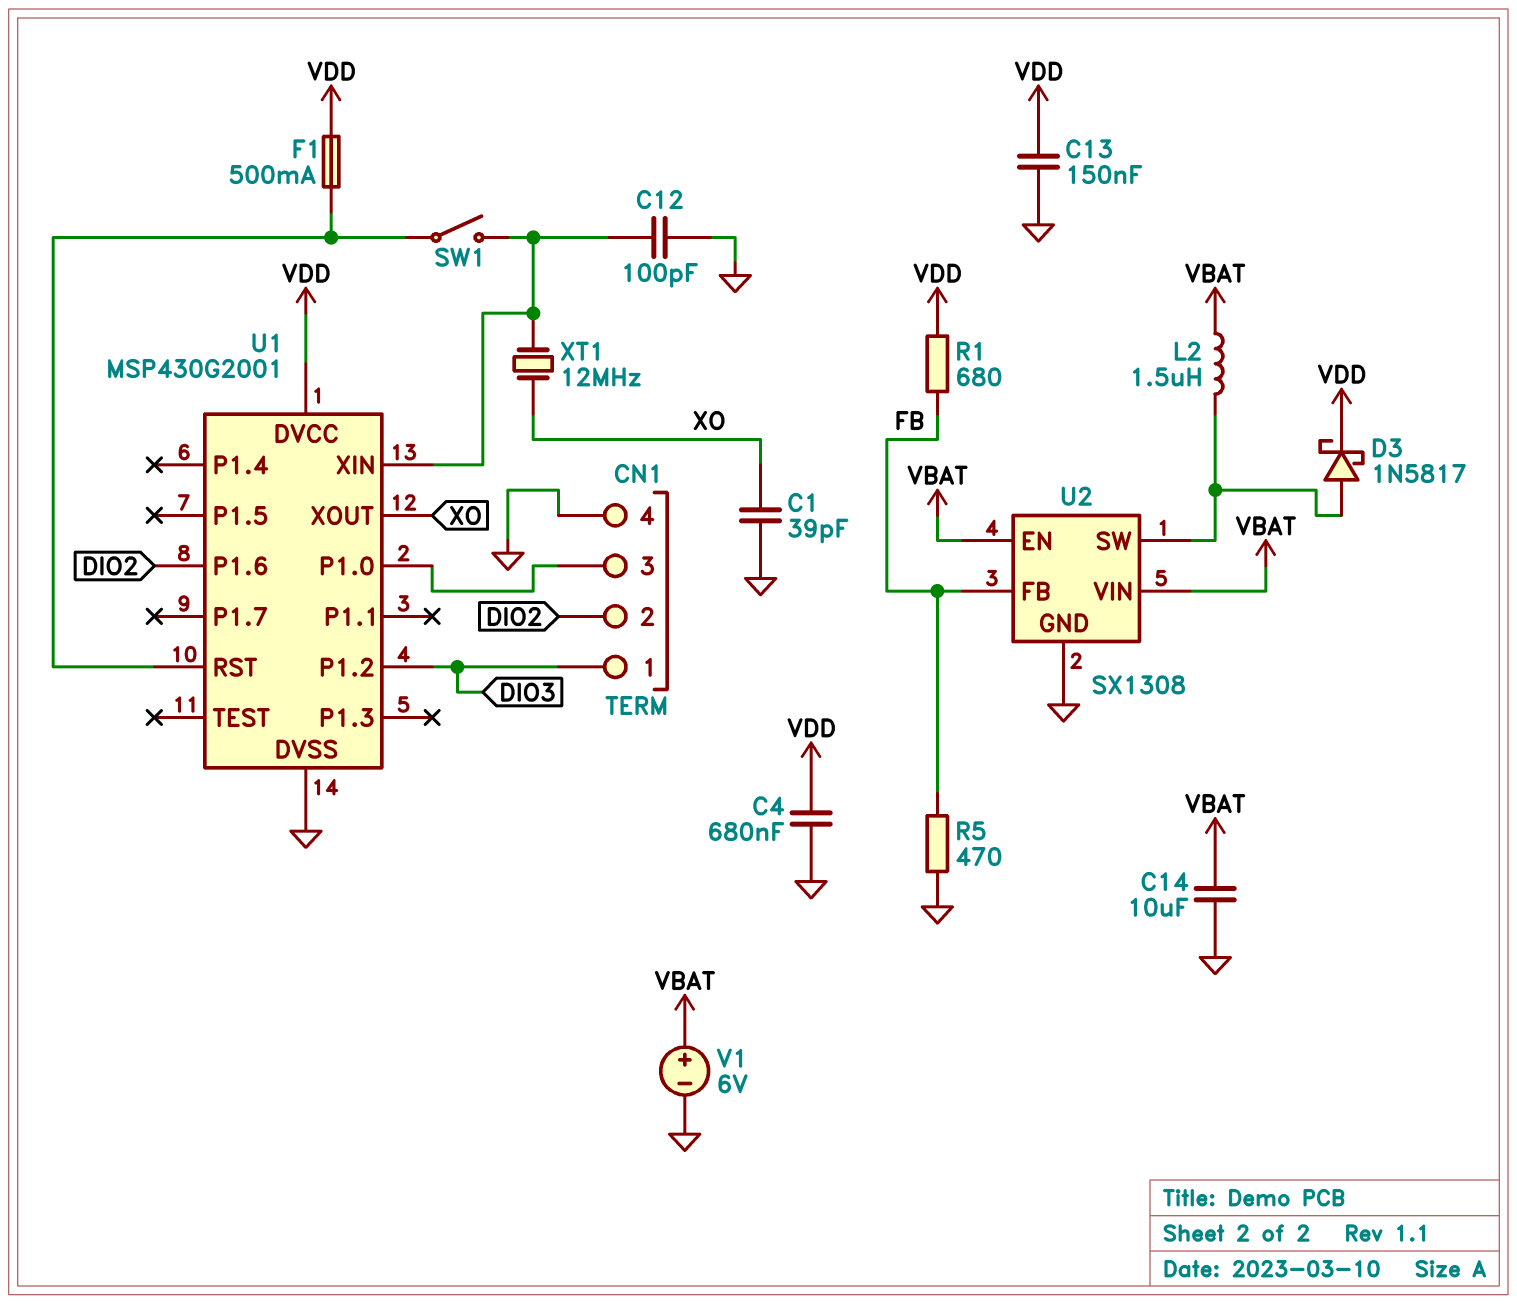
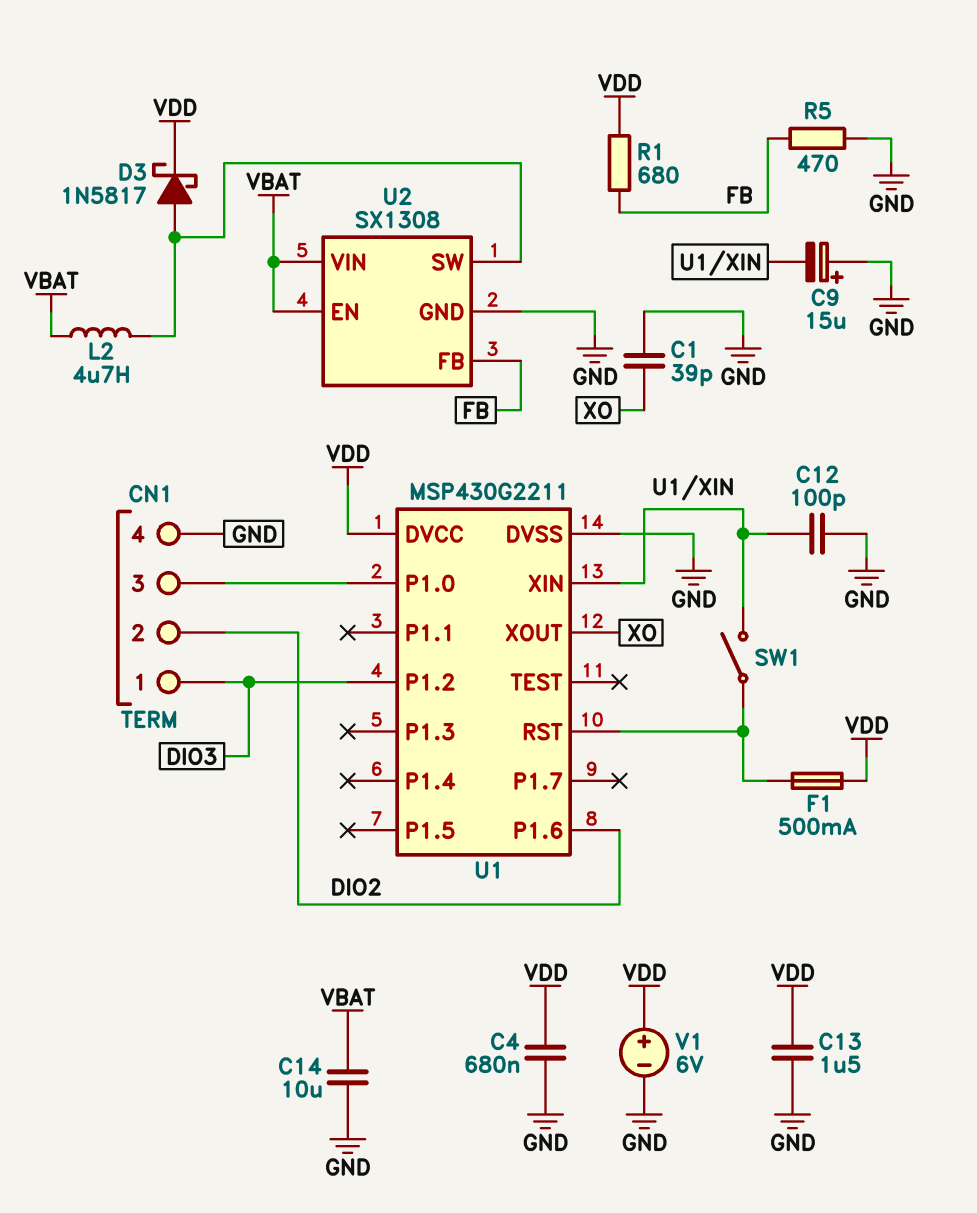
C9: none -> 15uF (plus GND, minus U1/XIN)
C13: 150nF (GND, VDD) -> 1.5uF (GND, VDD)
L2: 1.5uH (U2/SW, VBAT) -> 4.7uH (U2/SW, VBAT)
U1: MSP430G2001 -> MSP430G2211
V1: 6V (plus VBAT, minus GND) -> 6V (plus VDD, minus GND)
XT1: 12MHz (U1/XIN, XO) -> none

